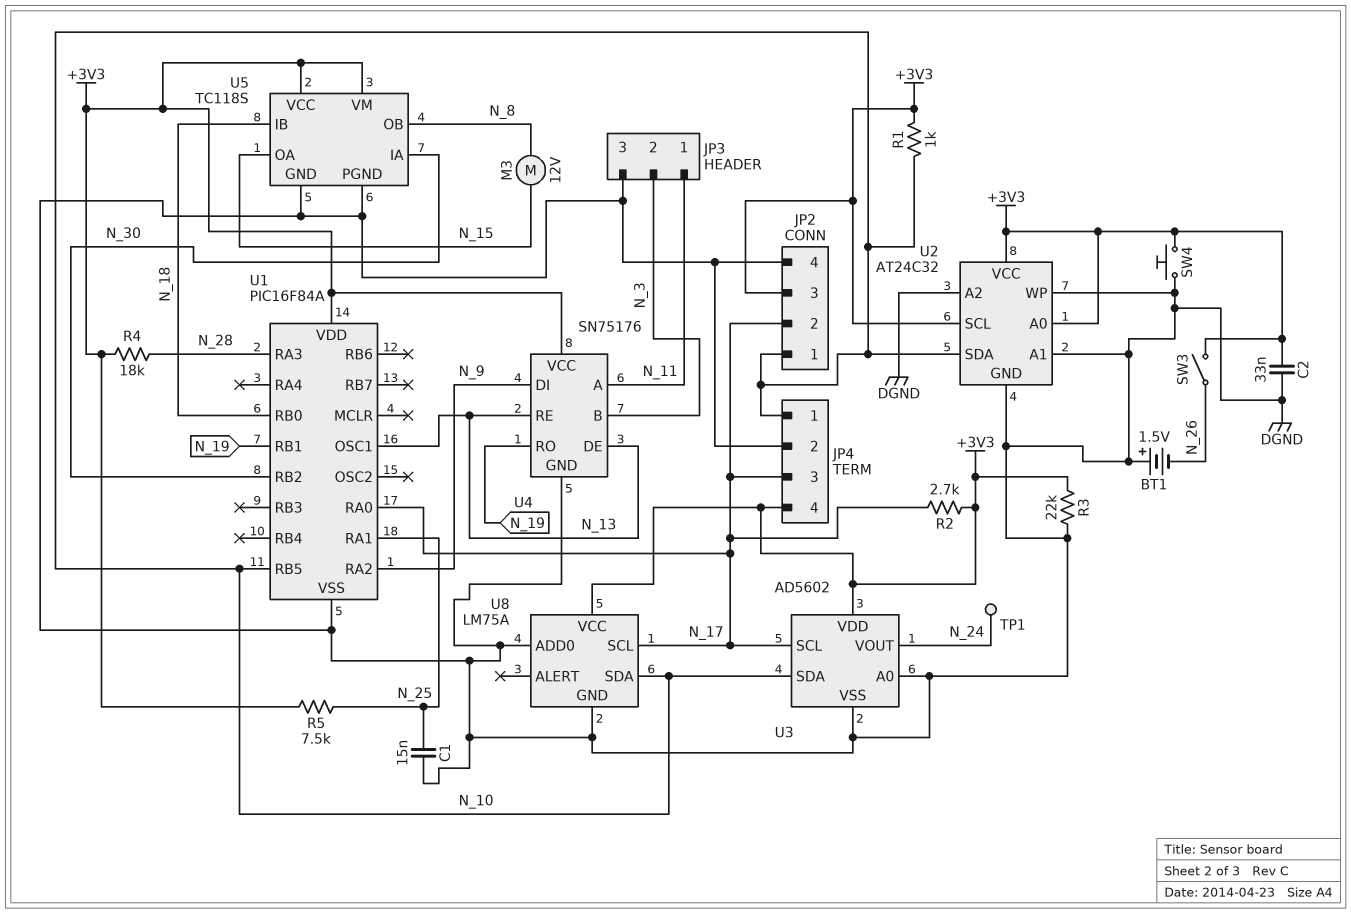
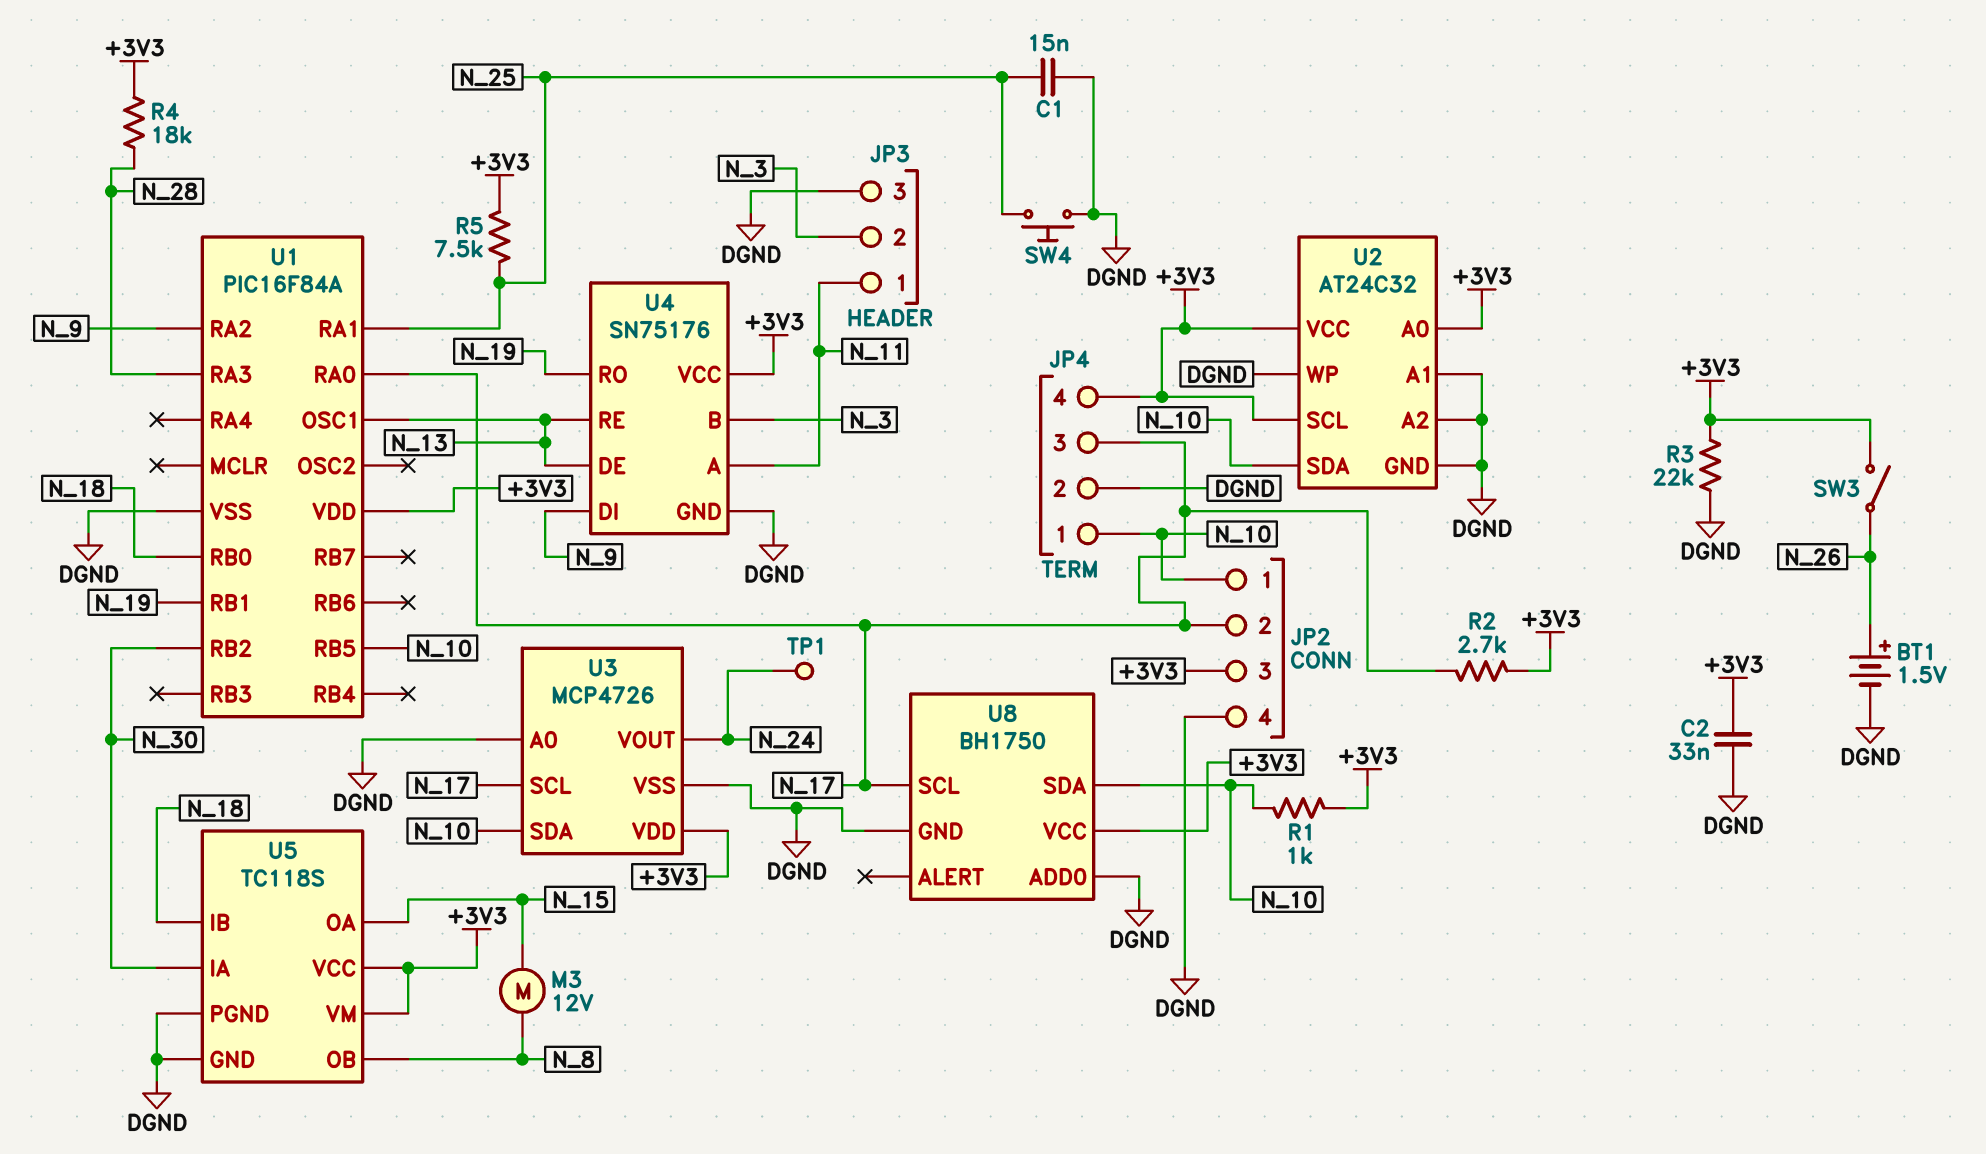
BT1: 1.5V (plus DGND, minus N_26) -> 1.5V (plus N_26, minus DGND)
SW4: button (+3V3, DGND) -> button (DGND, N_25)
U3: AD5602 -> MCP4726
U8: LM75A -> BH1750

